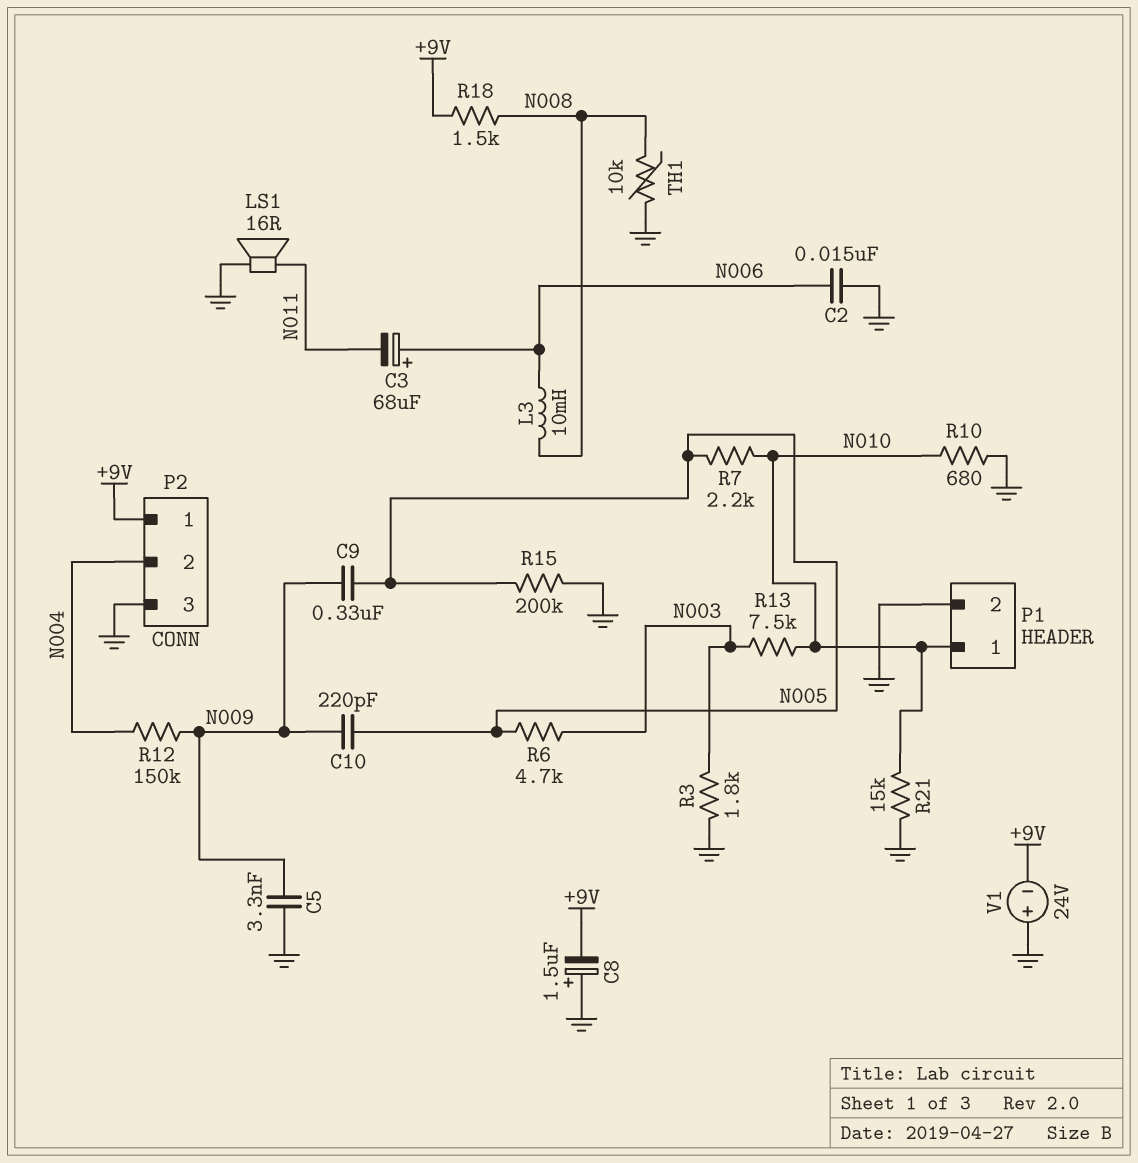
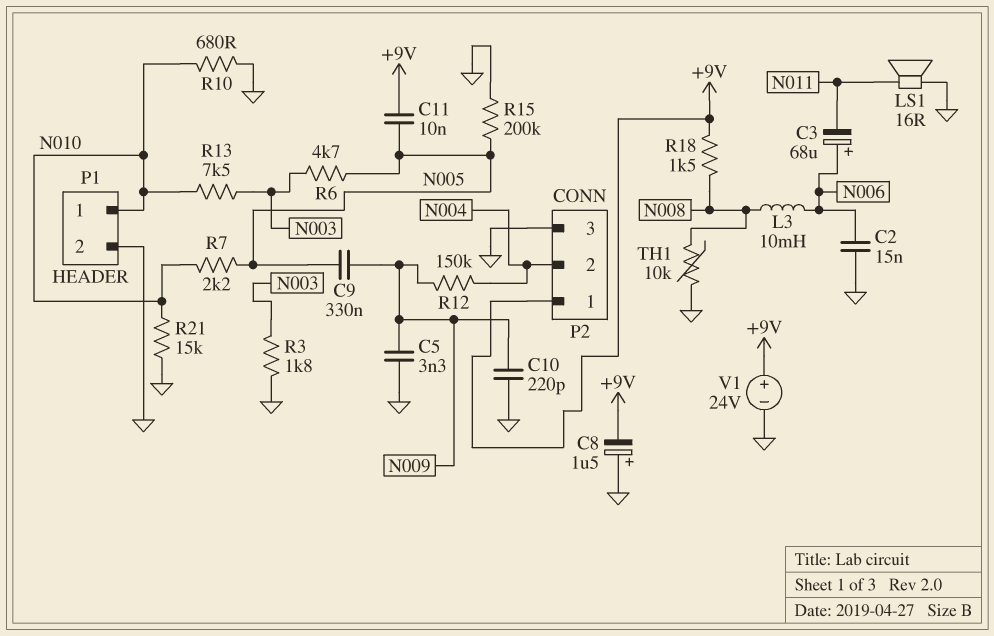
C10: 220pF (N005, N009) -> 220pF (GND, N009)
C11: none -> 10nF (+9V, N005)
V1: 24V (plus GND, minus +9V) -> 24V (plus +9V, minus GND)

